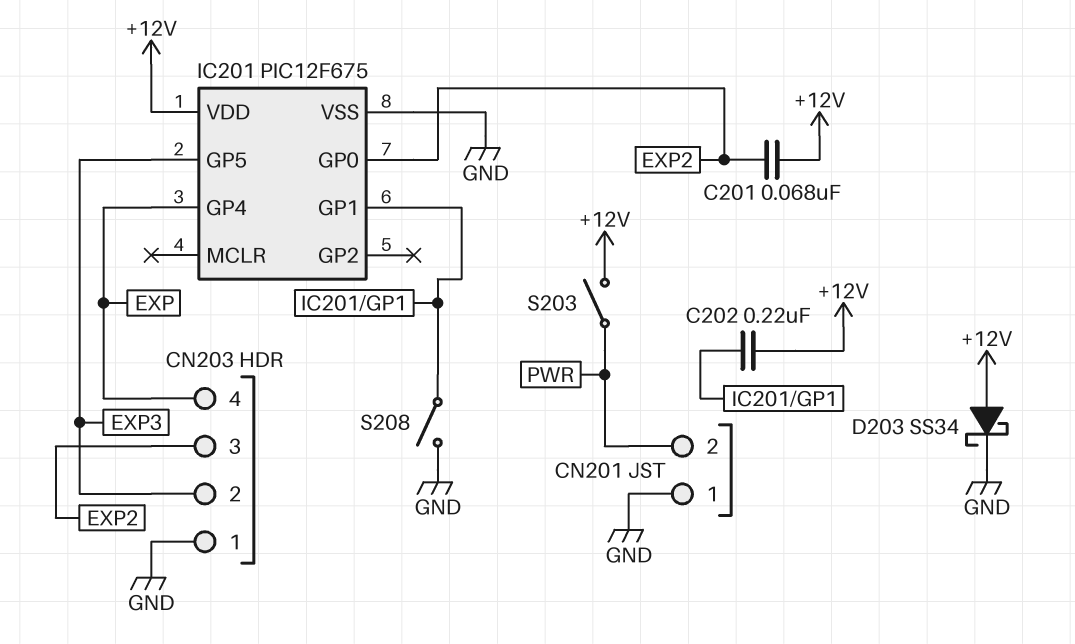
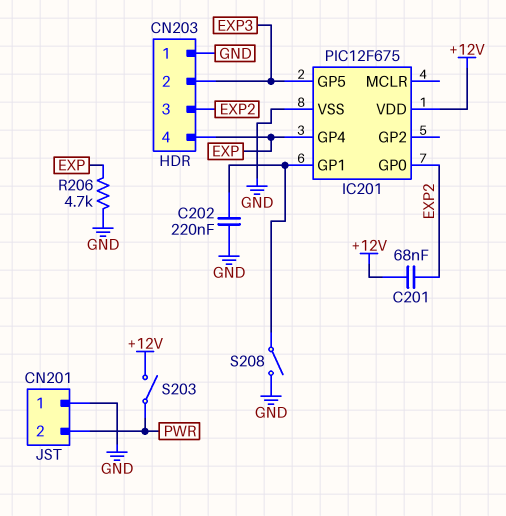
C202: 220nF (+12V, IC201/GP1) -> 220nF (GND, IC201/GP1)
D203: schottky SS34 (A +12V, K GND) -> none
R206: none -> 4.7k (EXP, GND)

